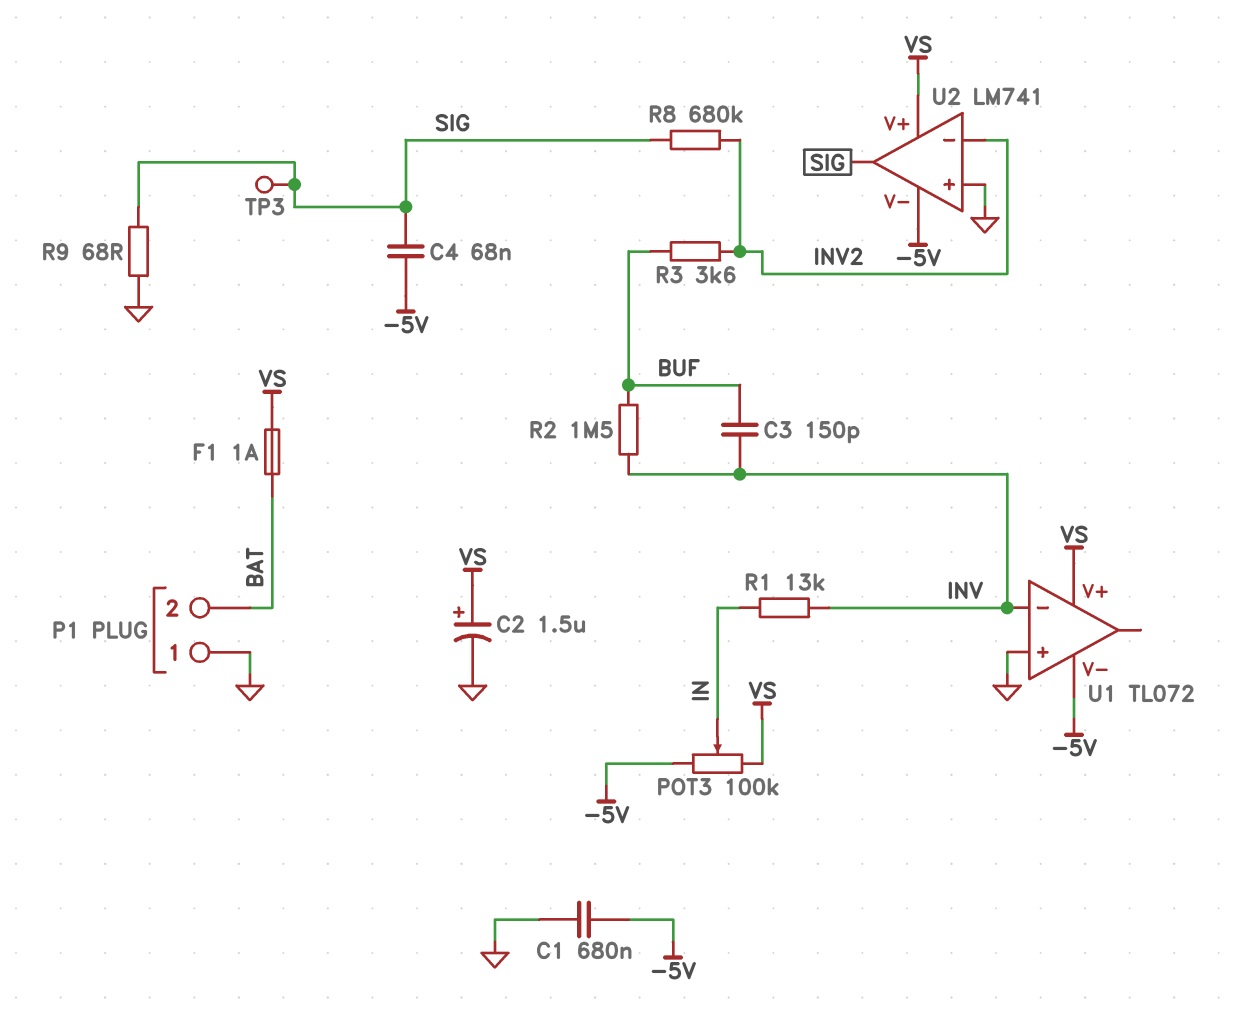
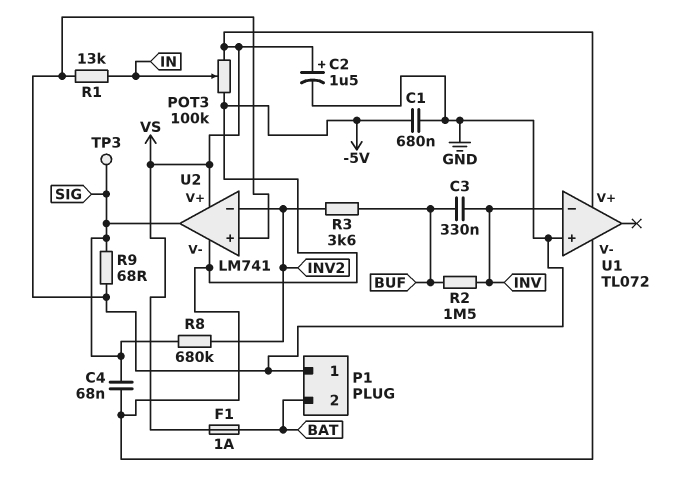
C3: 150pF (BUF, INV) -> 330nF (BUF, INV)
R1: 13k (IN, INV) -> 13k (GND, IN)

